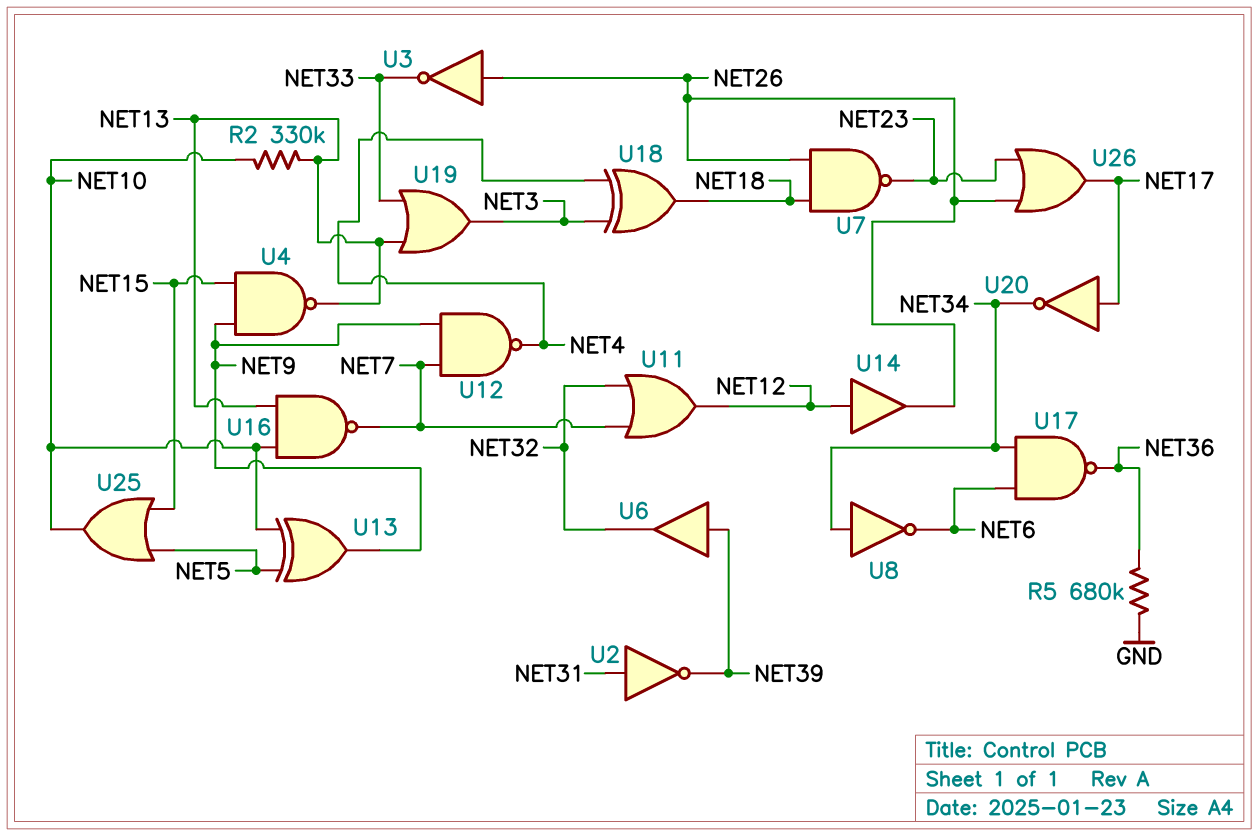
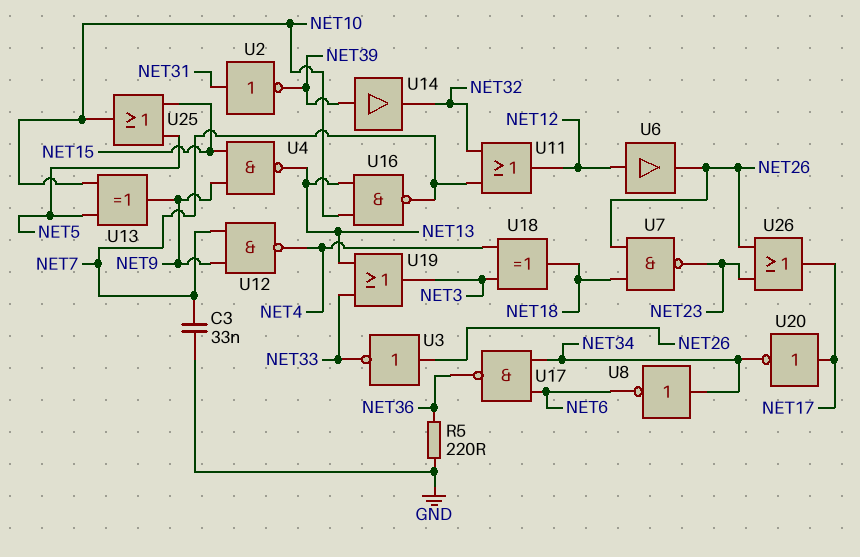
C3: none -> 33nF (GND, NET7)
R2: 330k (NET10, NET13) -> none
R5: 680k (GND, NET36) -> 220 (GND, NET36)
U6: buffer (in NET39, out NET32) -> buffer (in NET12, out NET26)
U14: buffer (in NET12, out NET26) -> buffer (in NET39, out NET32)

